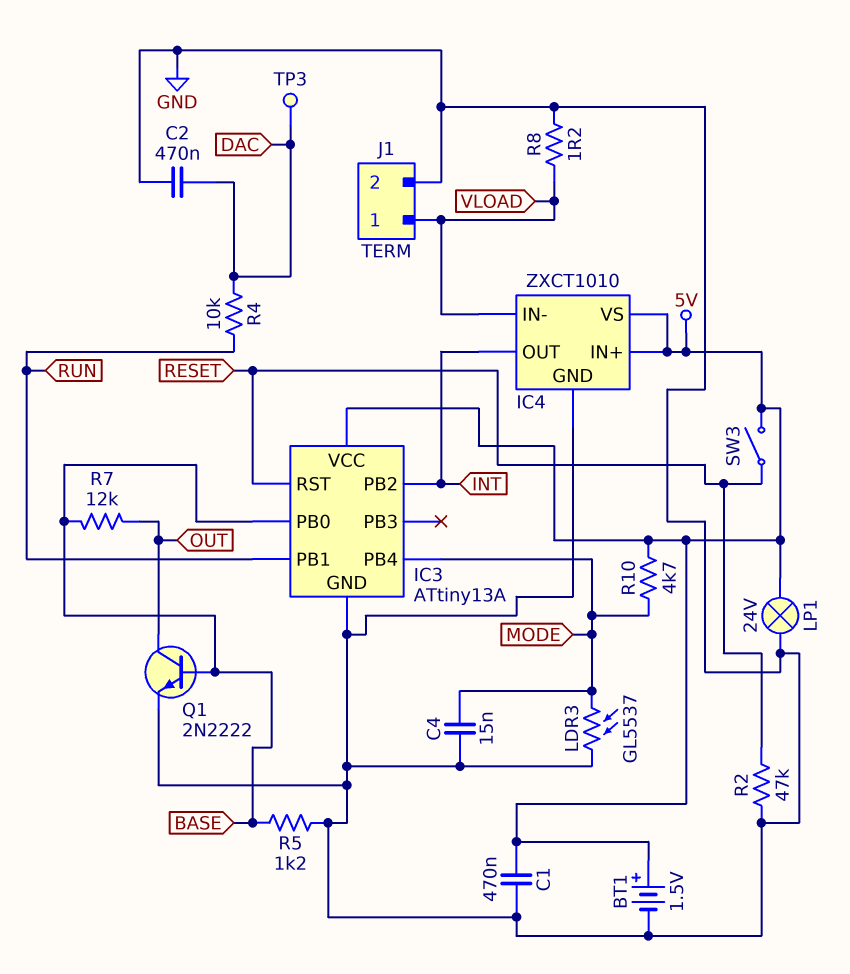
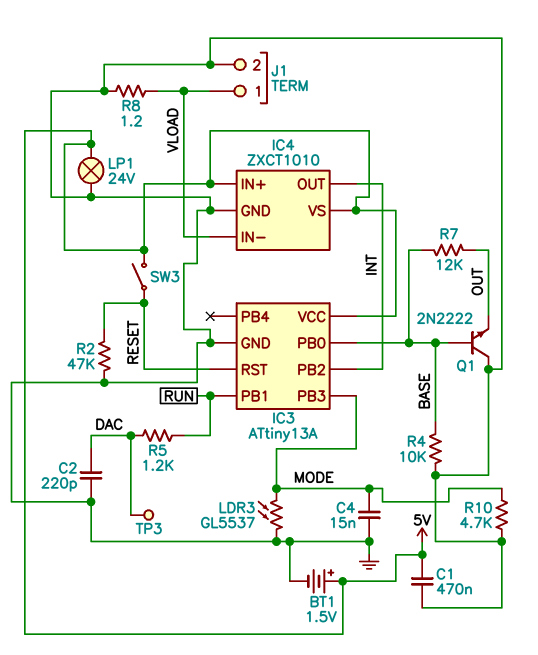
C2: 470nF (DAC, GND) -> 220pF (DAC, GND)
IC3 pin PB3: none -> MODE
IC3 pin PB4: MODE -> none
Q1: NPN 2N2222 (B BASE, C OUT, E GND) -> NPN 2N2222 (B BASE, C GND, E OUT)
R4: 10k (DAC, RUN) -> 10k (BASE, GND)
R5: 1.2k (BASE, GND) -> 1.2k (DAC, RUN)
R10: 4.7k (5V, MODE) -> 4.7k (GND, MODE)

